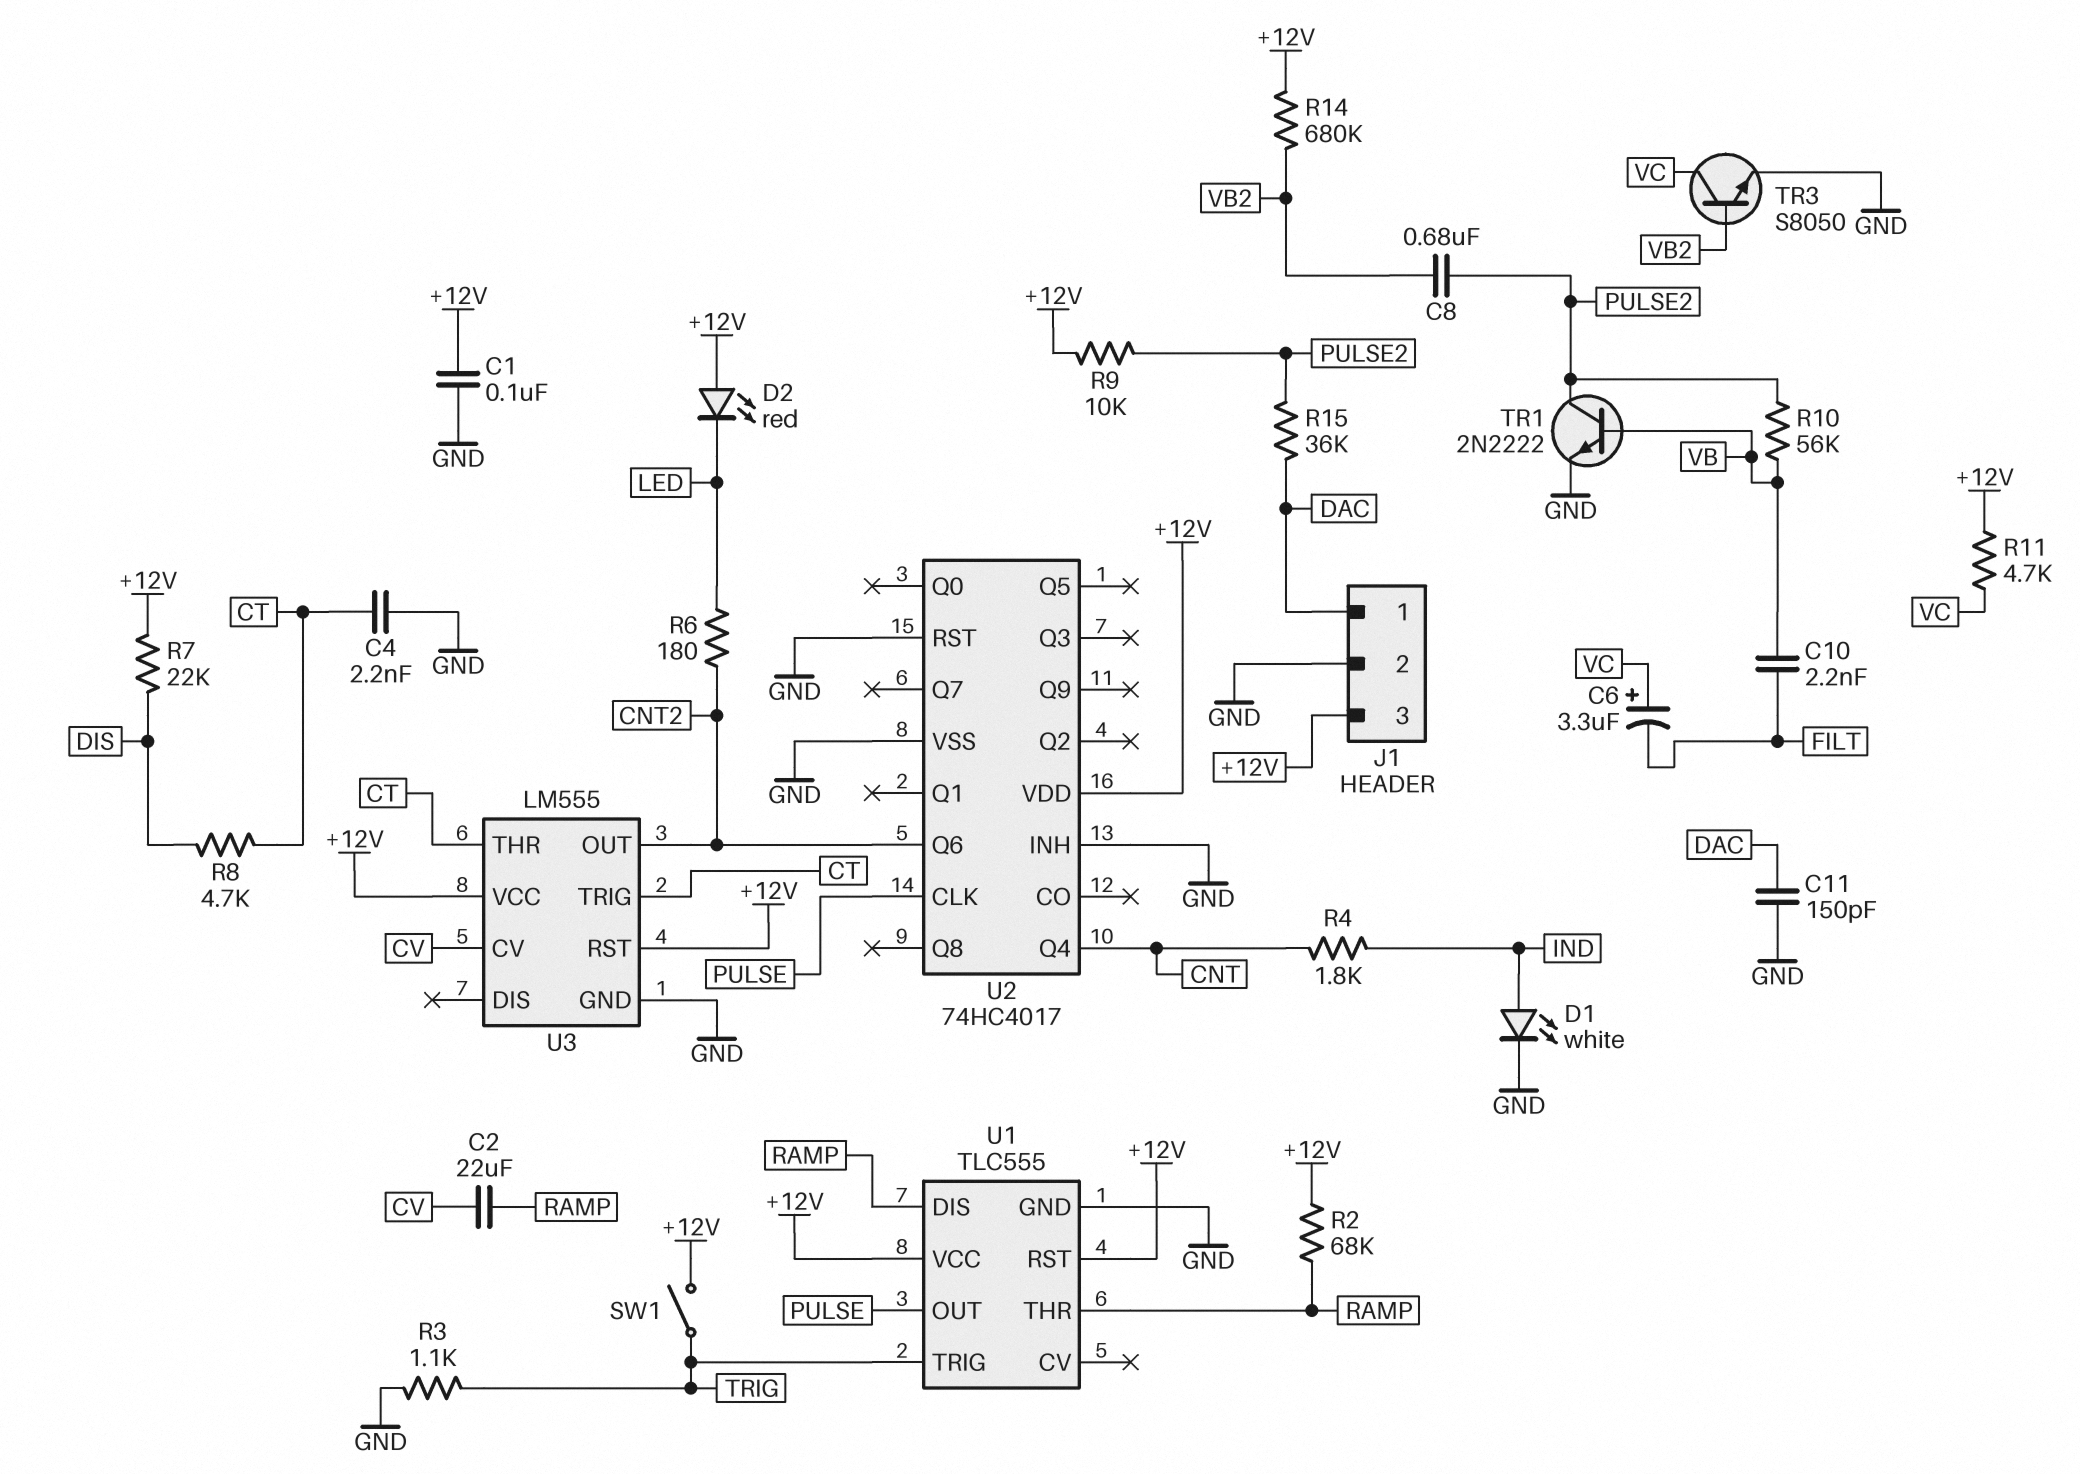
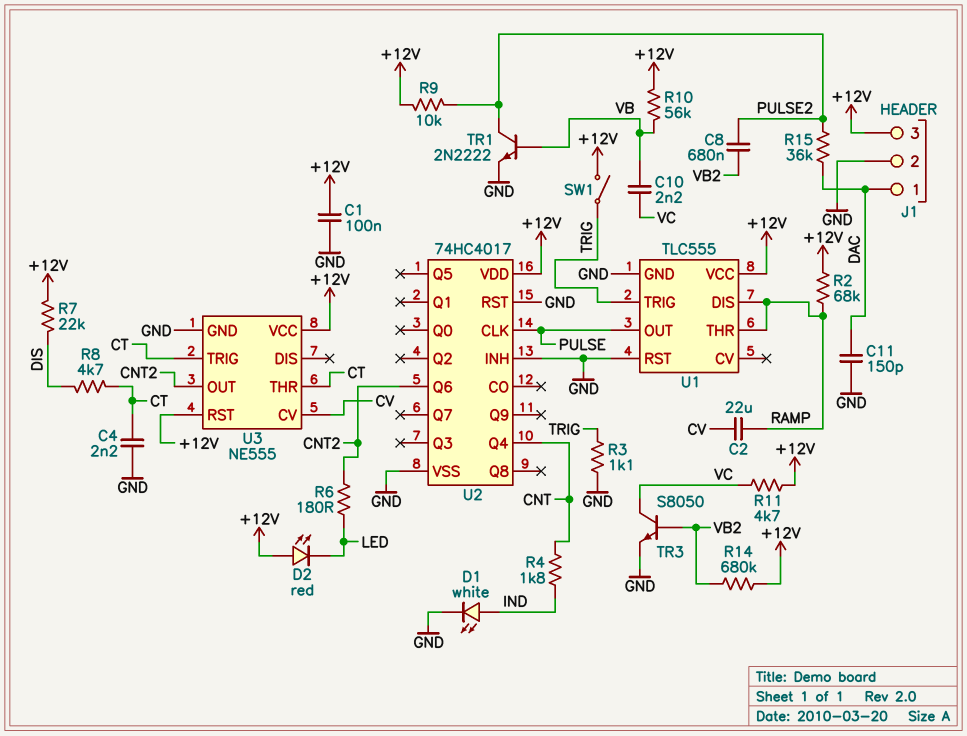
C6: 3.3uF (plus VC, minus FILT) -> none
C10: 2.2nF (FILT, VB) -> 2.2nF (VB, VC)
R10: 56k (PULSE2, VB) -> 56k (+12V, VB)
U1 pin RST: +12V -> GND
U3: LM555 -> NE555

